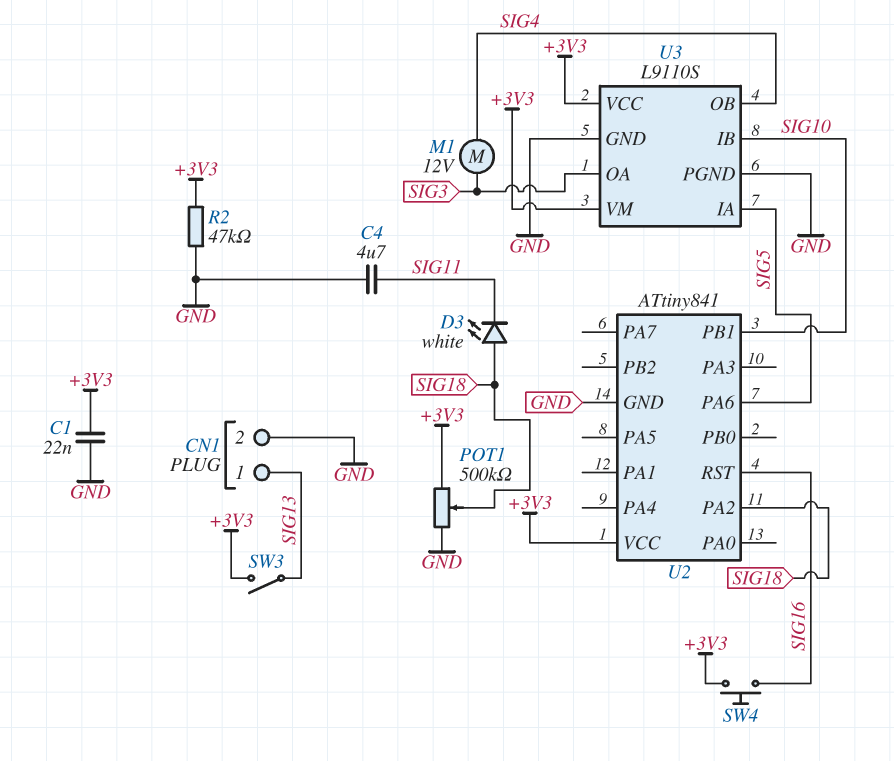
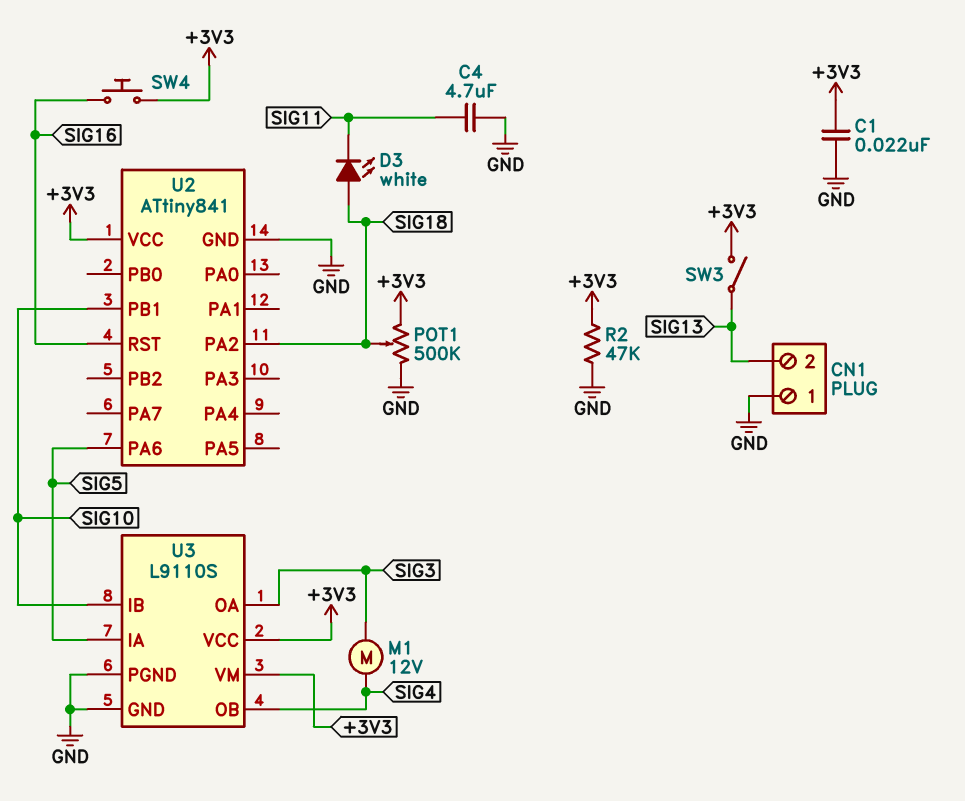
CN1 pin 1: SIG13 -> GND
CN1 pin 2: GND -> SIG13

